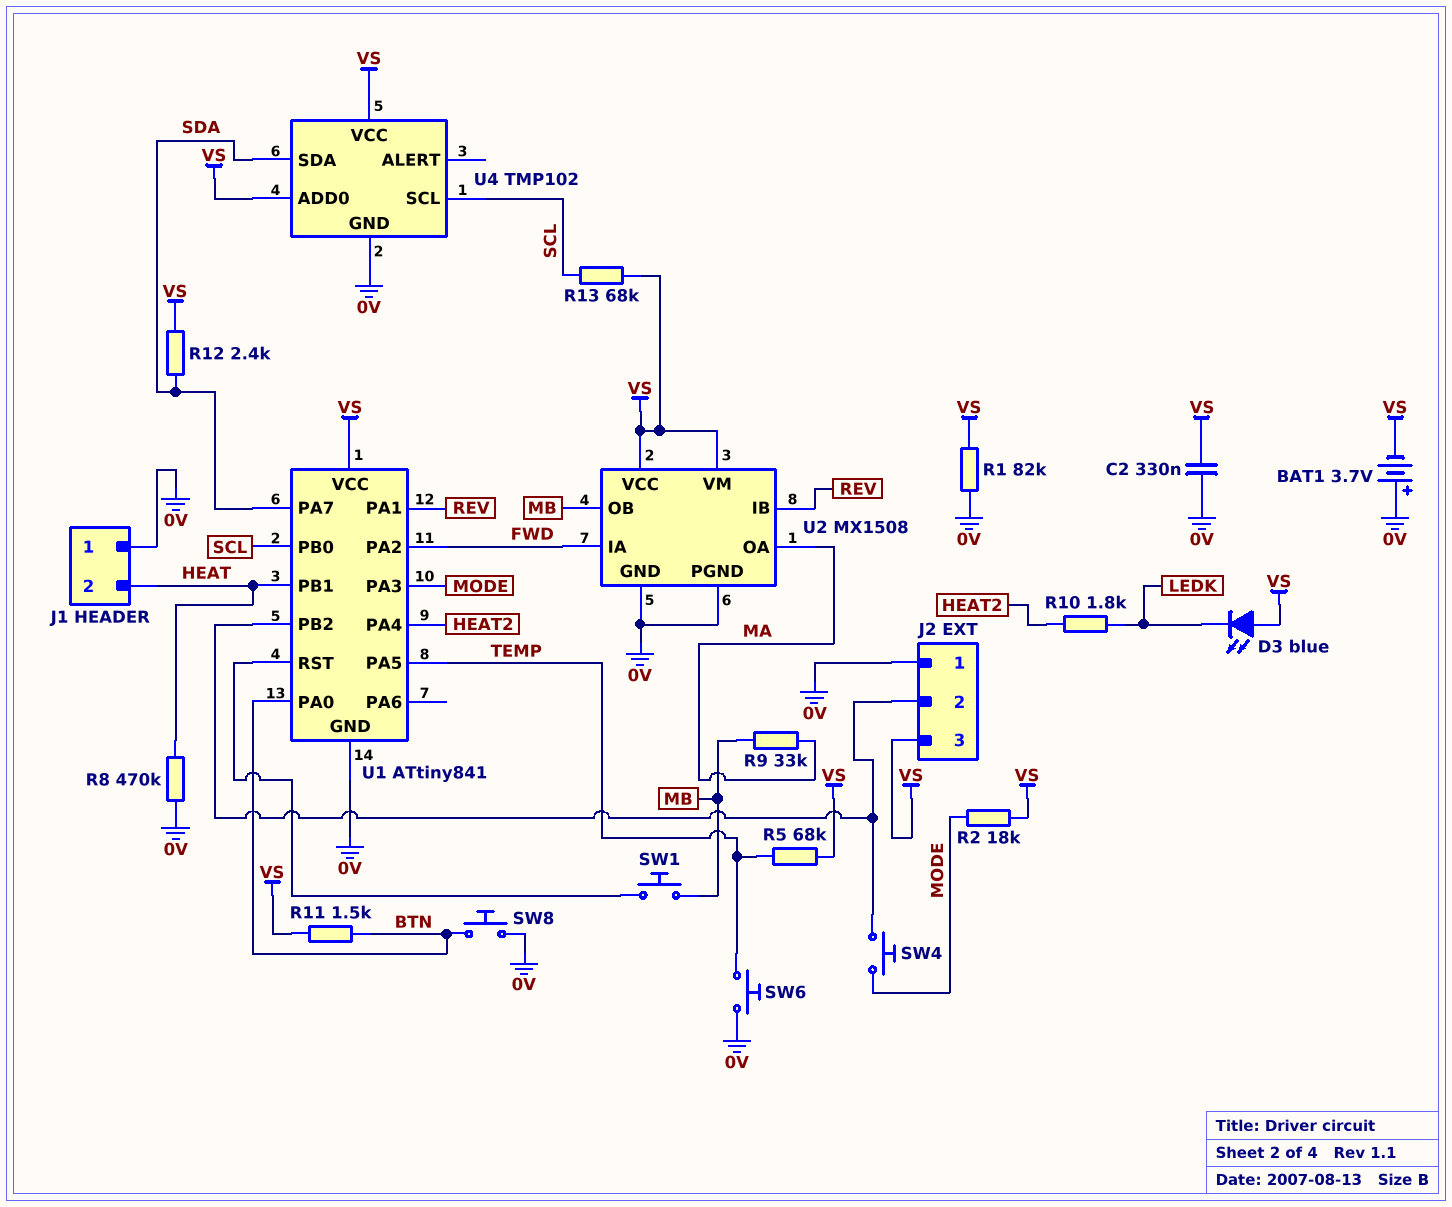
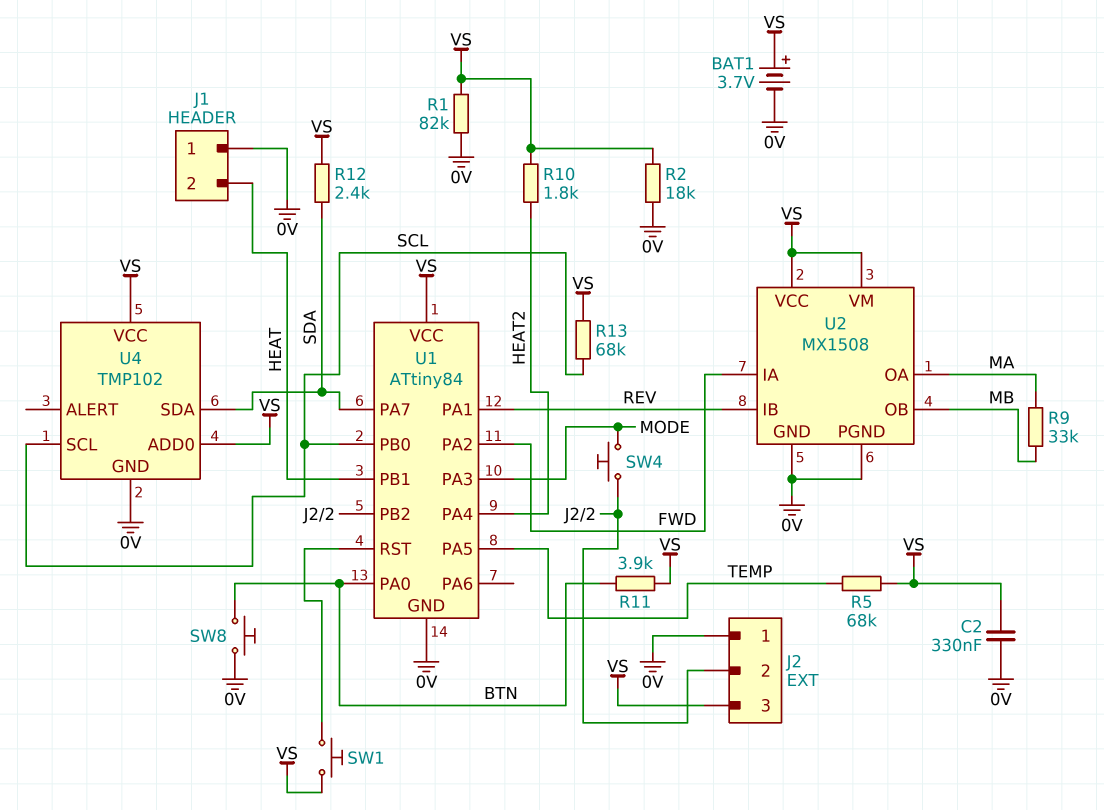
BAT1: 3.7V (plus 0V, minus VS) -> 3.7V (plus VS, minus 0V)
D3: LED blue (A VS, K LEDK) -> none
R2: 18k (MODE, VS) -> 18k (0V, VS)
R8: 470k (0V, HEAT) -> none
R10: 1.8k (HEAT2, LEDK) -> 1.8k (HEAT2, VS)
R11: 1.5k (BTN, VS) -> 3.9k (BTN, VS)
SW1: button (MB, U1/RST) -> button (U1/RST, VS)
SW6: button (0V, TEMP) -> none
U1: ATtiny841 -> ATtiny84

